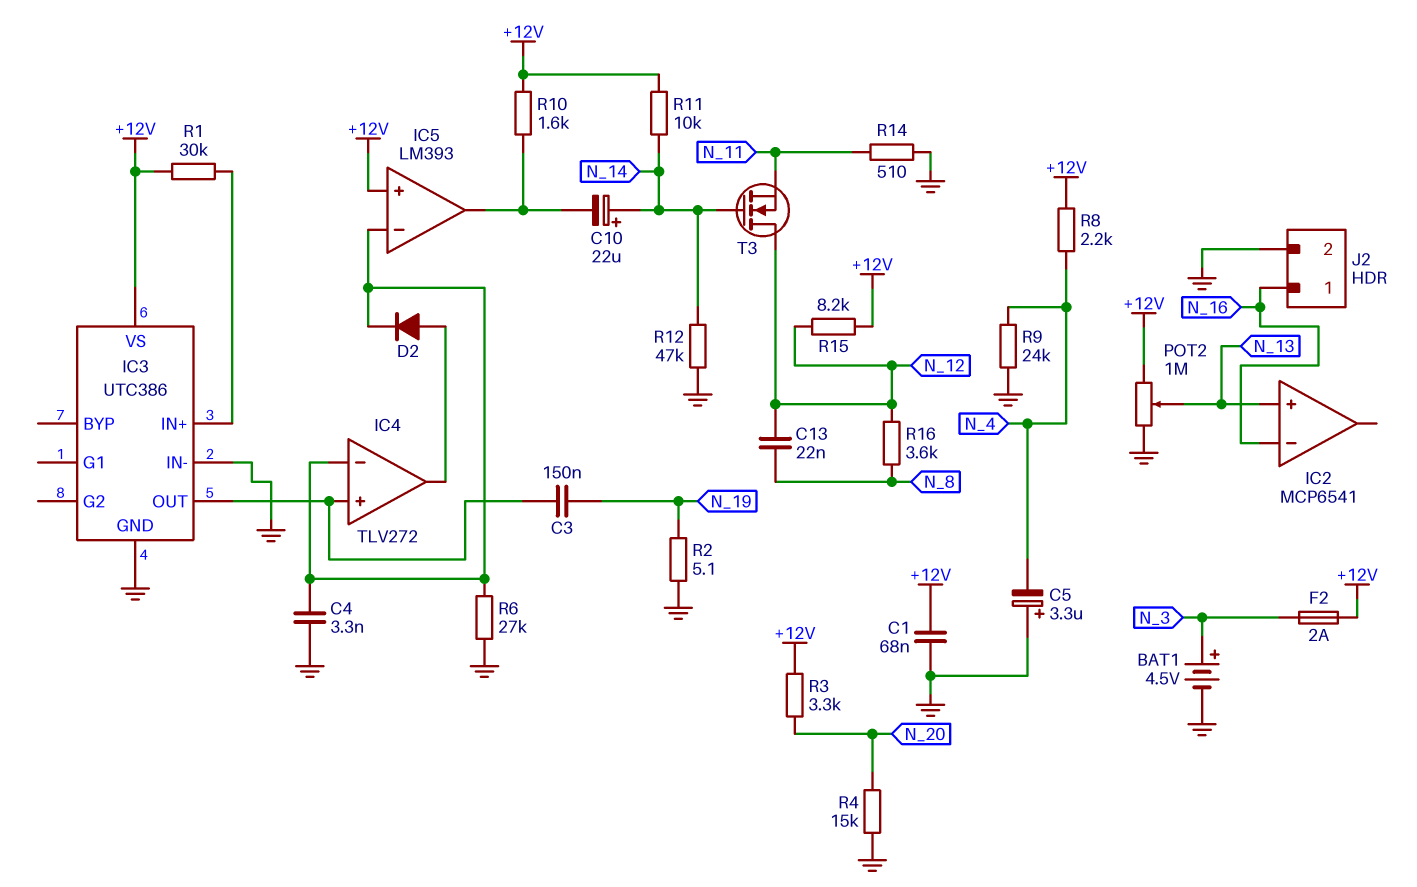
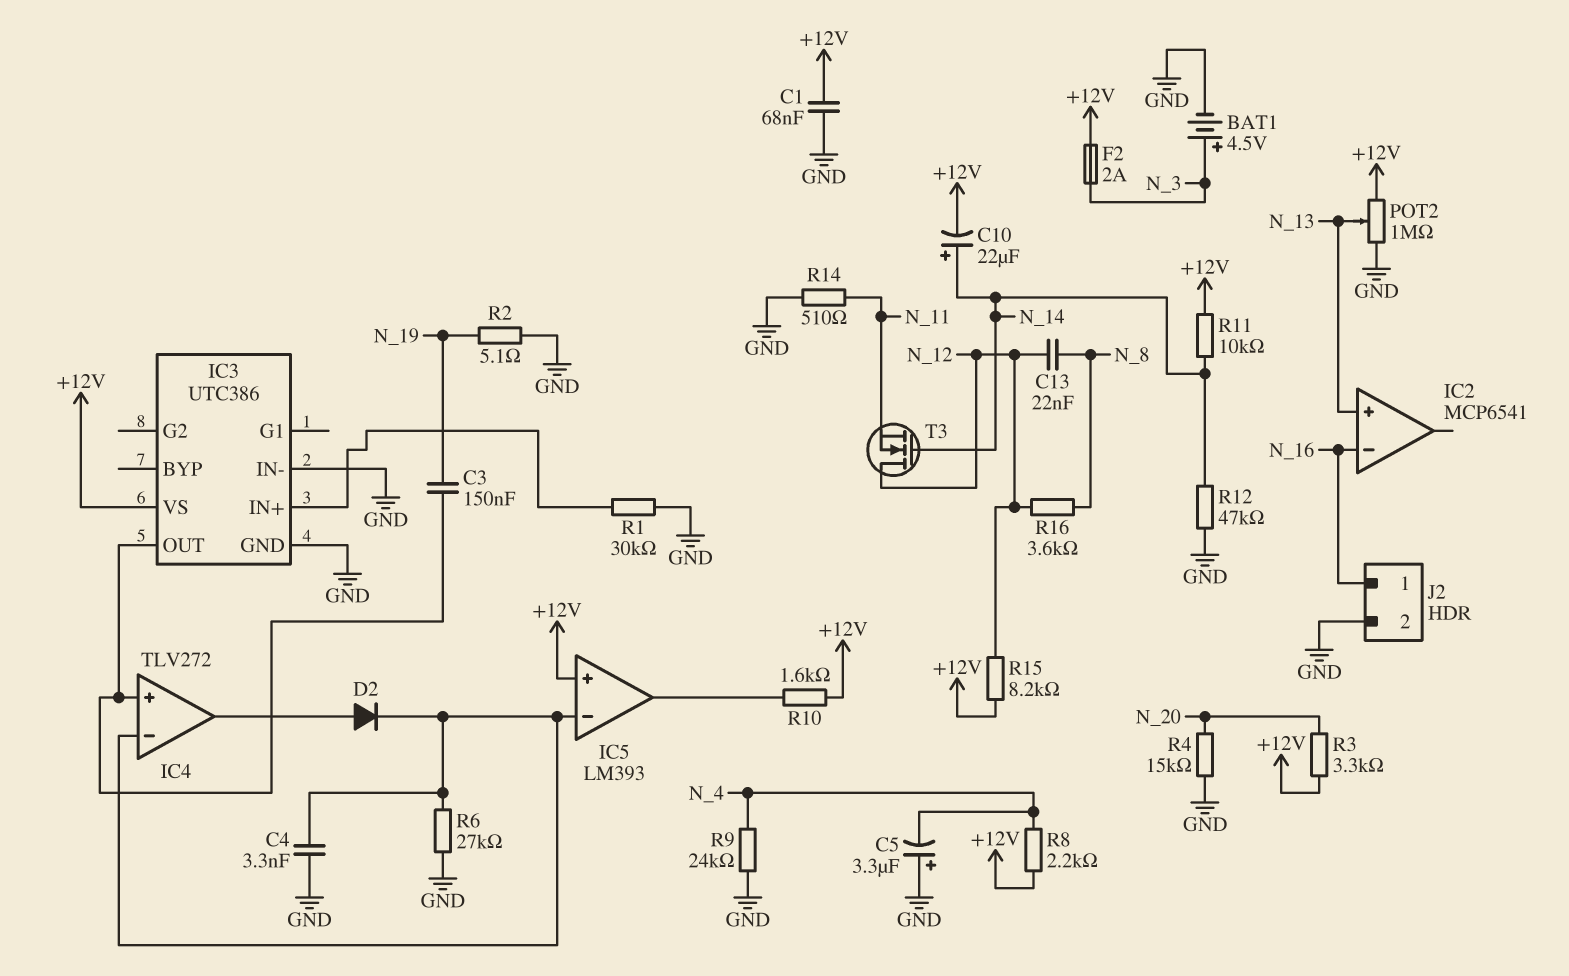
C10: 22uF (plus N_14, minus IC5/out) -> 22uF (plus N_14, minus +12V)
R1: 30k (+12V, IC3/IN+) -> 30k (GND, IC3/IN+)

